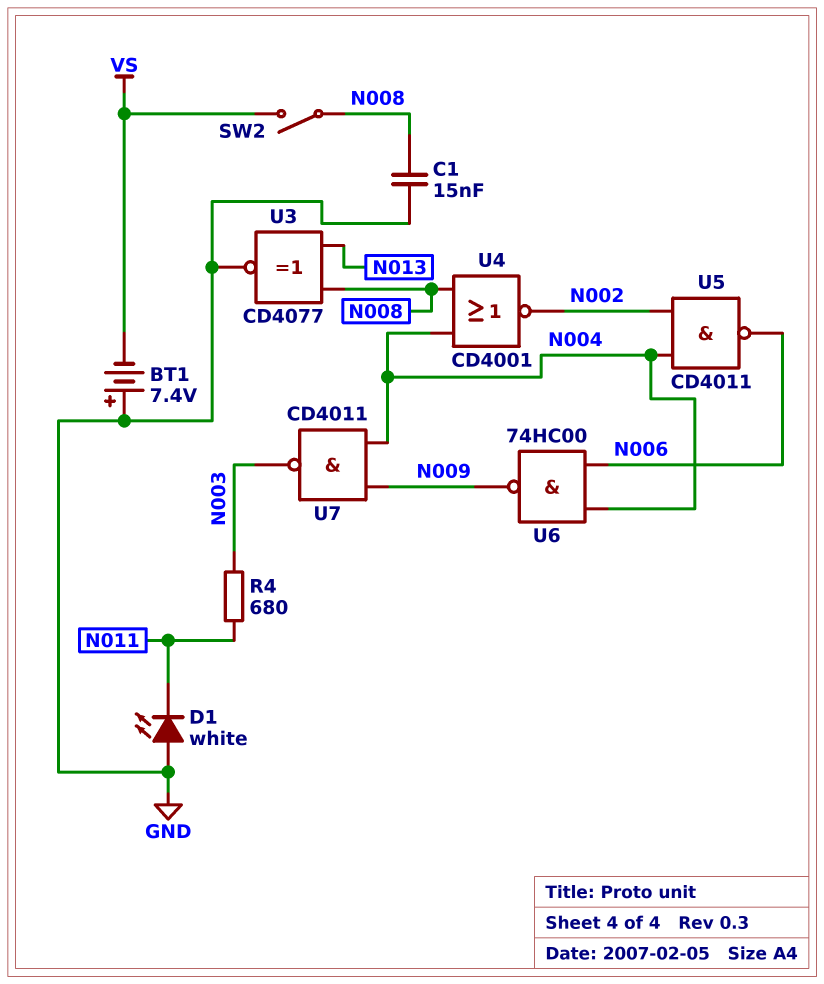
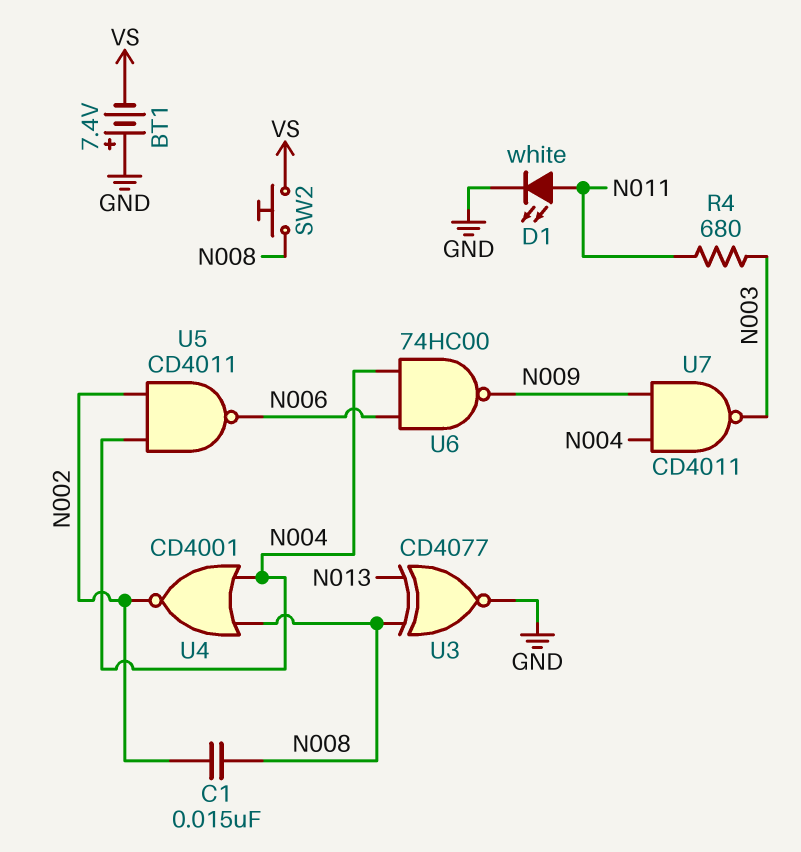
C1: 15nF (GND, N008) -> 15nF (N002, N008)
D1: LED white (A GND, K N011) -> LED white (A N011, K GND)
SW2: switch (N008, VS) -> button (N008, VS)

